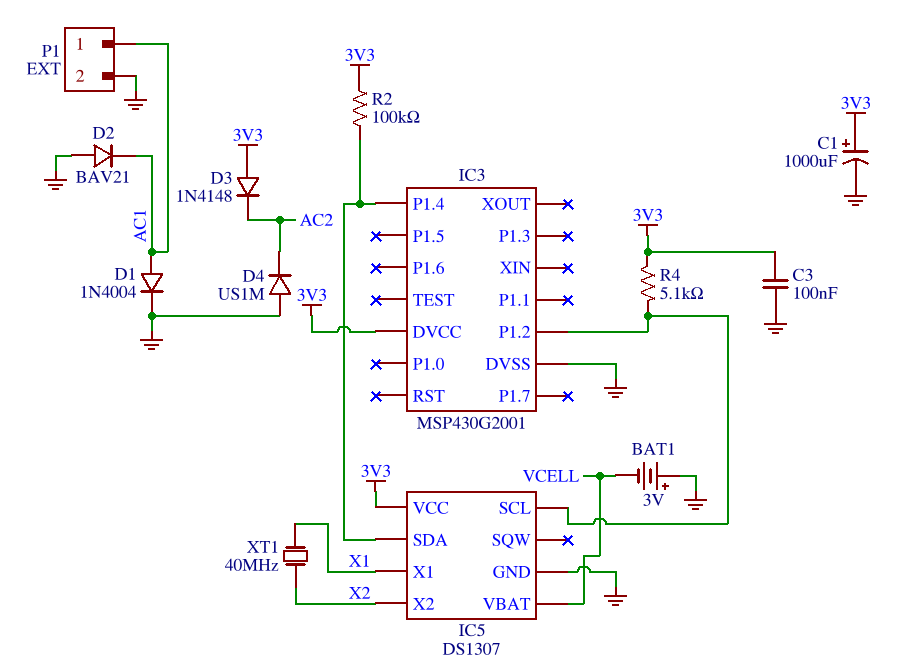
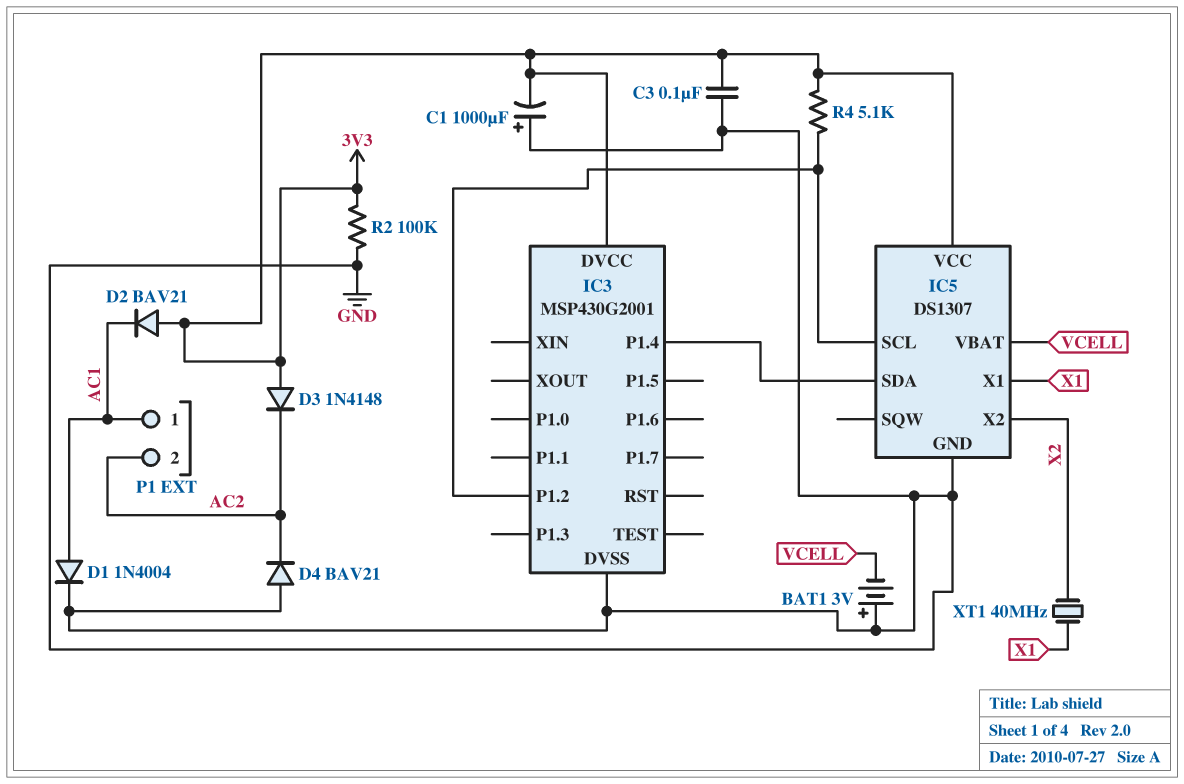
C1: 1000uF (plus 3V3, minus GND) -> 1000uF (plus GND, minus 3V3)
D2: diode BAV21 (A GND, K AC1) -> diode BAV21 (A 3V3, K AC1)
D4: diode US1M (A GND, K AC2) -> diode BAV21 (A GND, K AC2)
P1 pin 2: GND -> AC2
R2: 100k (3V3, IC3/P1.4) -> 100k (3V3, GND)

